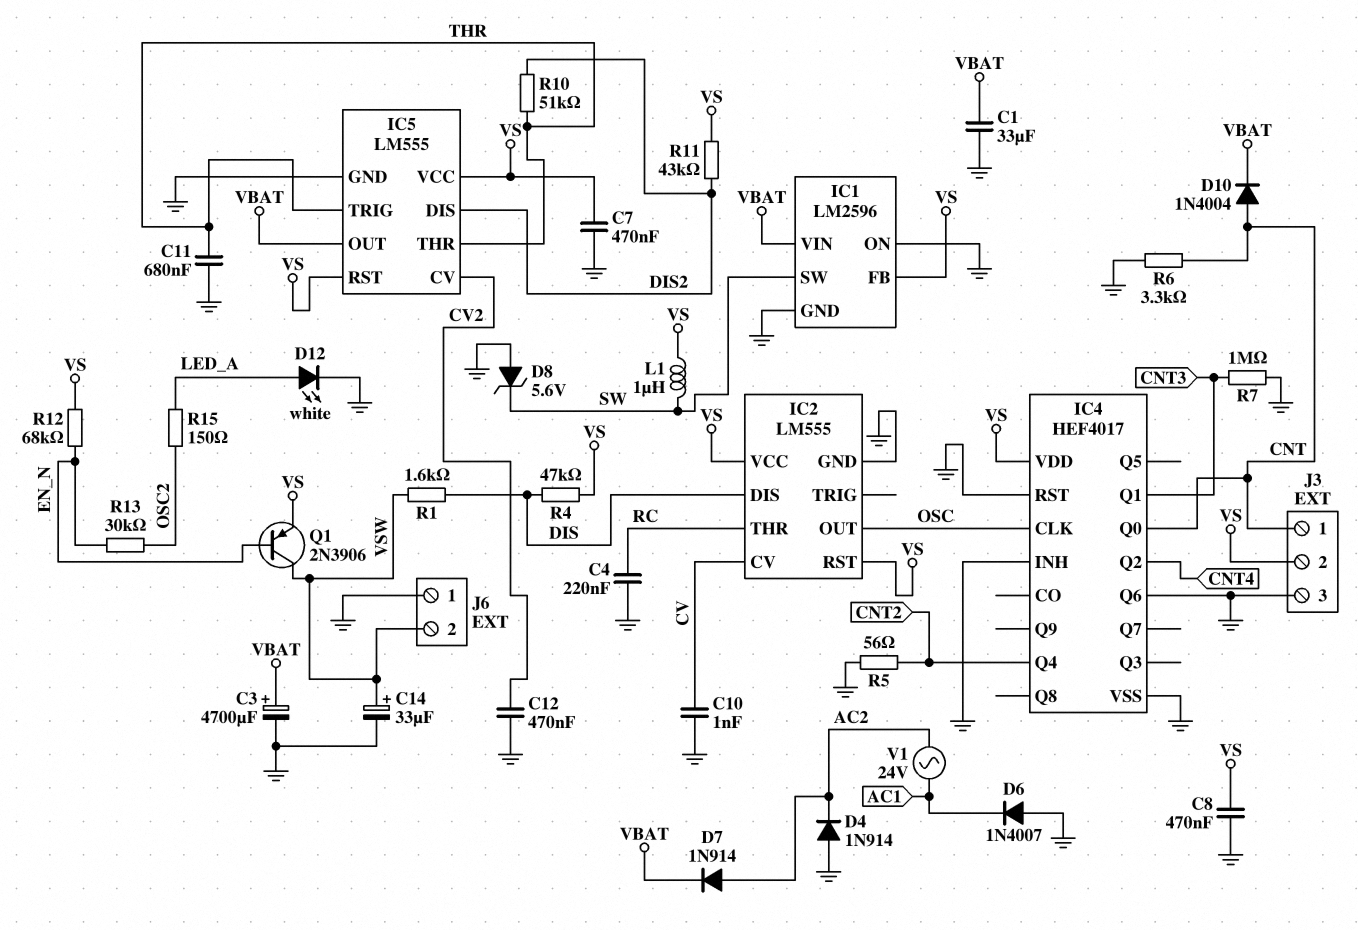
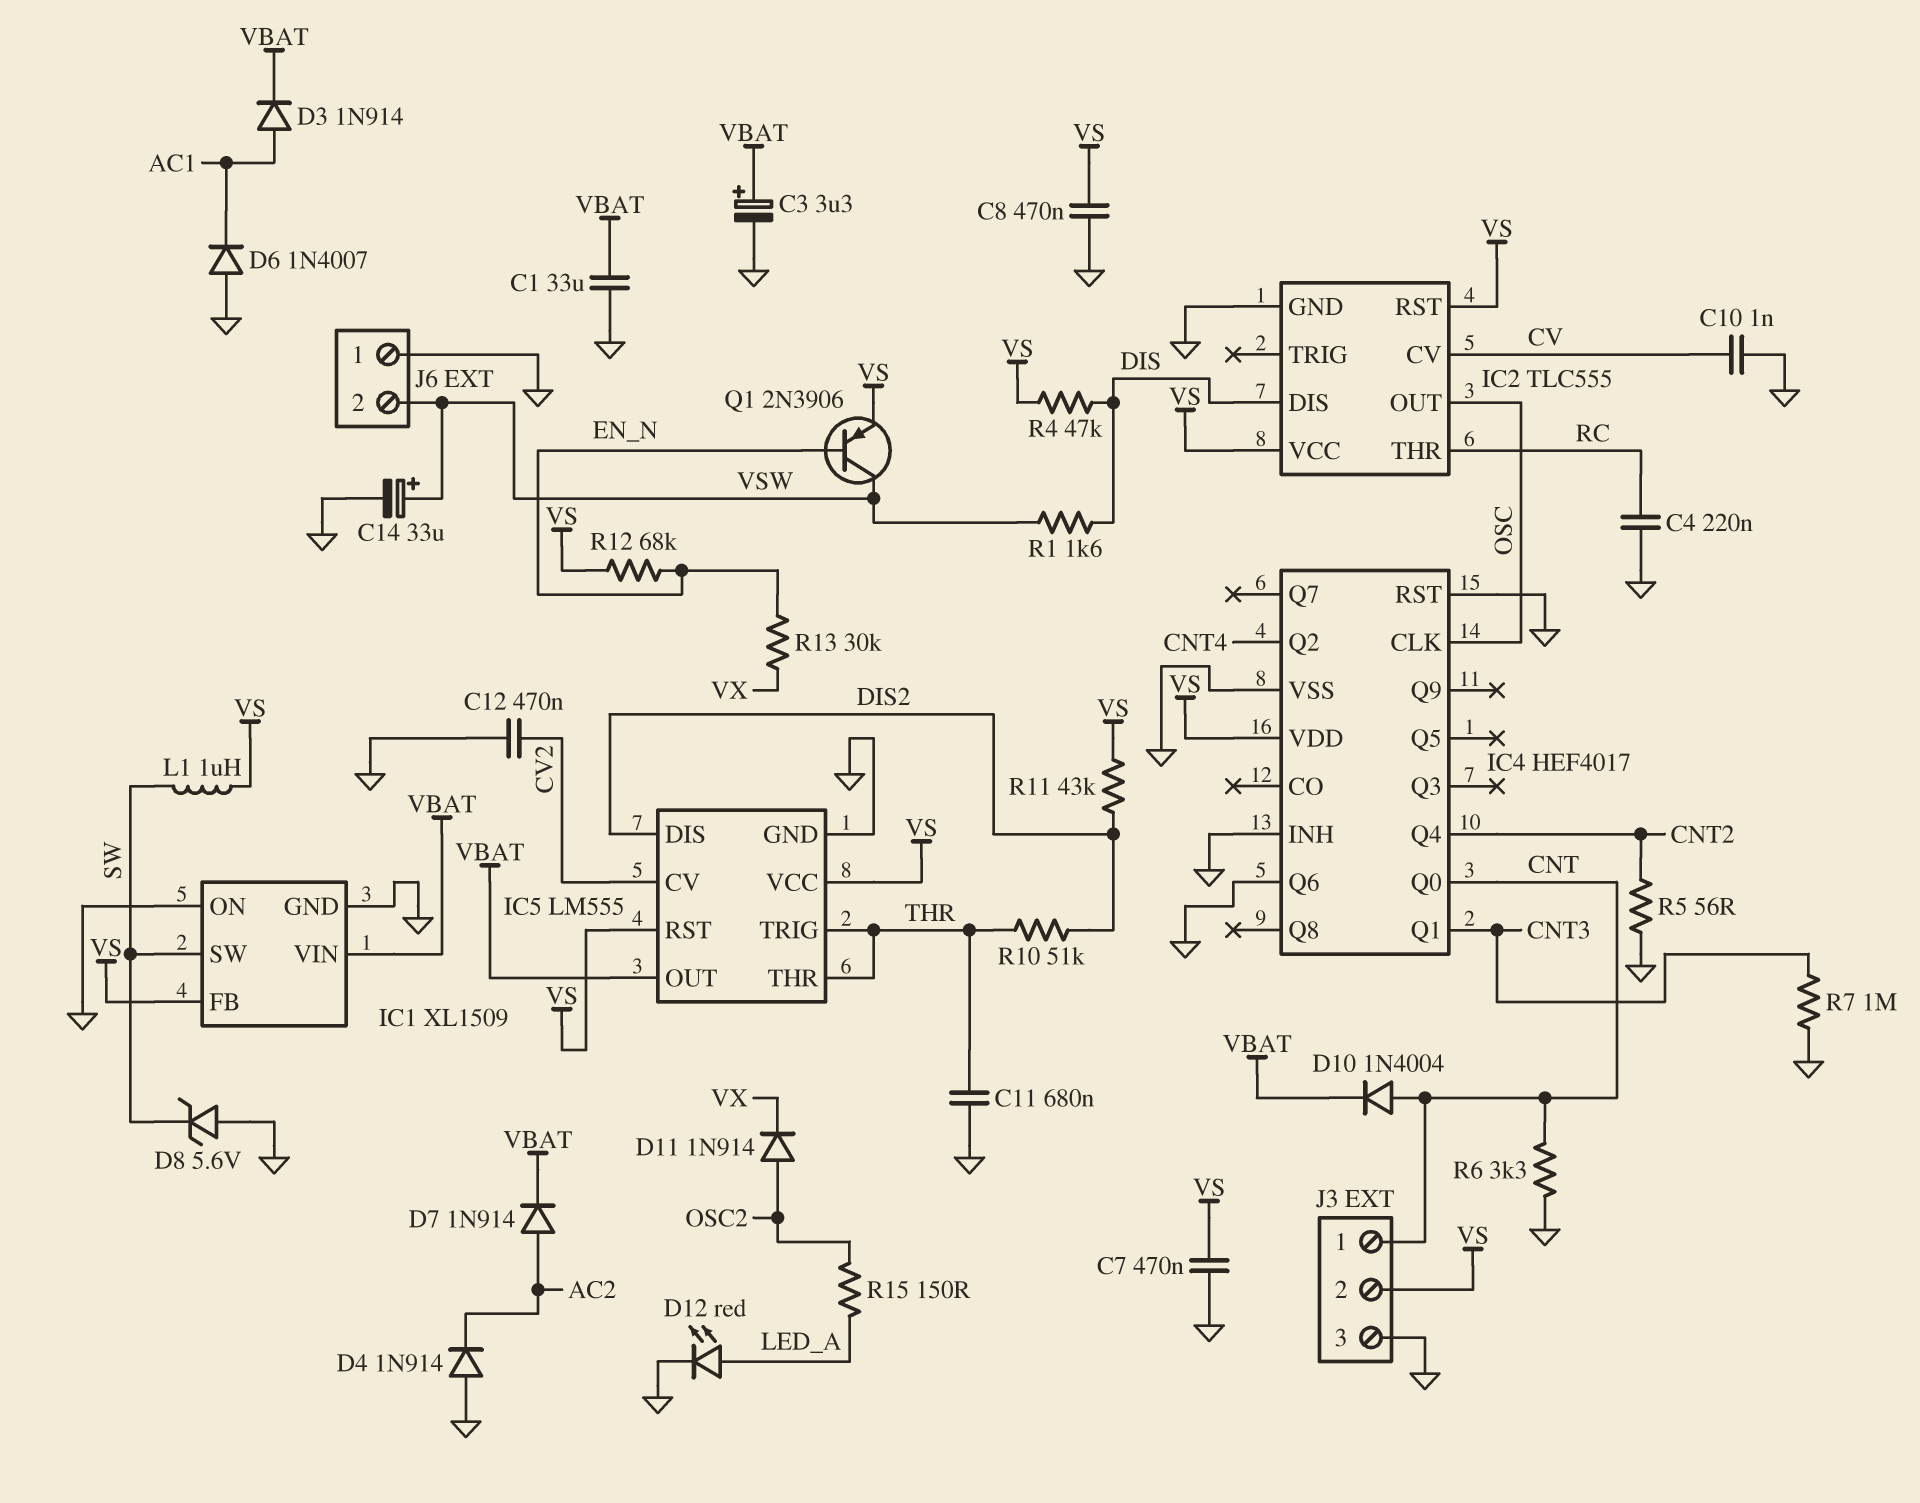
C3: 4700uF (plus VBAT, minus GND) -> 3.3uF (plus VBAT, minus GND)
D3: none -> diode 1N914 (A AC1, K VBAT)
D11: none -> diode 1N914 (A OSC2, K VX)
D12: LED white (A LED_A, K GND) -> LED red (A LED_A, K GND)
IC1: LM2596 -> XL1509
IC2: LM555 -> TLC555
R13: 30k (EN_N, OSC2) -> 30k (EN_N, VX)
V1: AC 24V (AC1, AC2) -> none

